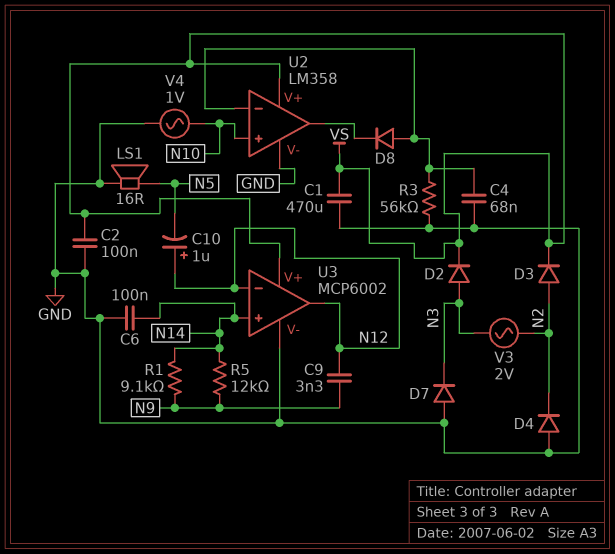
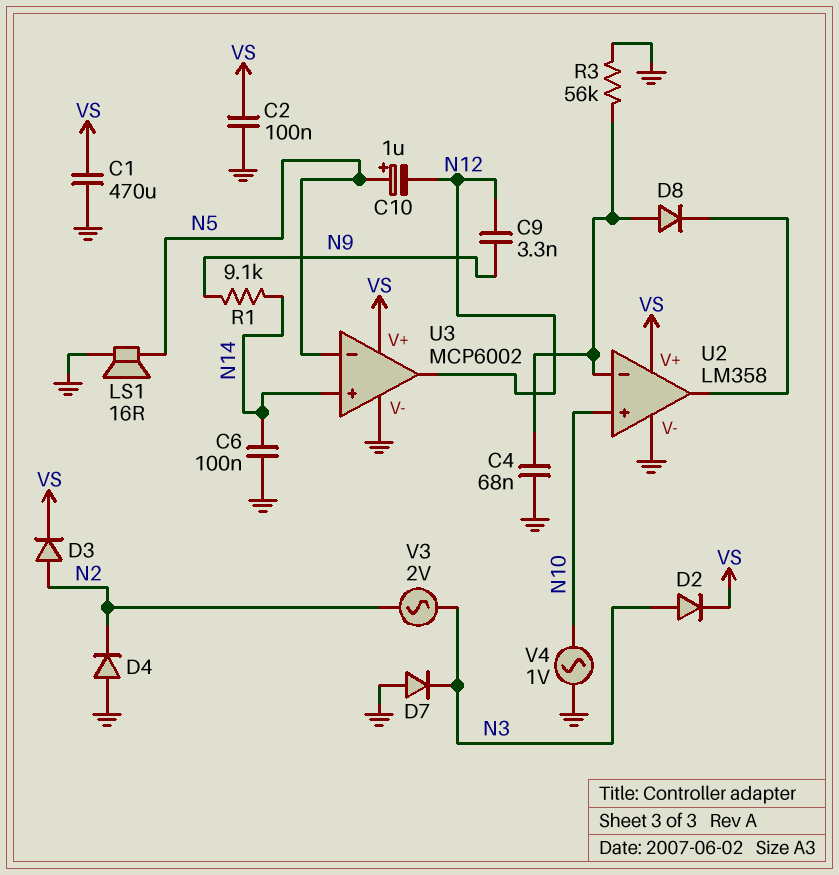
C10: 1uF (plus N12, minus N5) -> 1uF (plus N5, minus N12)
R5: 12k (N9, N14) -> none
U3 pin in-: N12 -> N5

